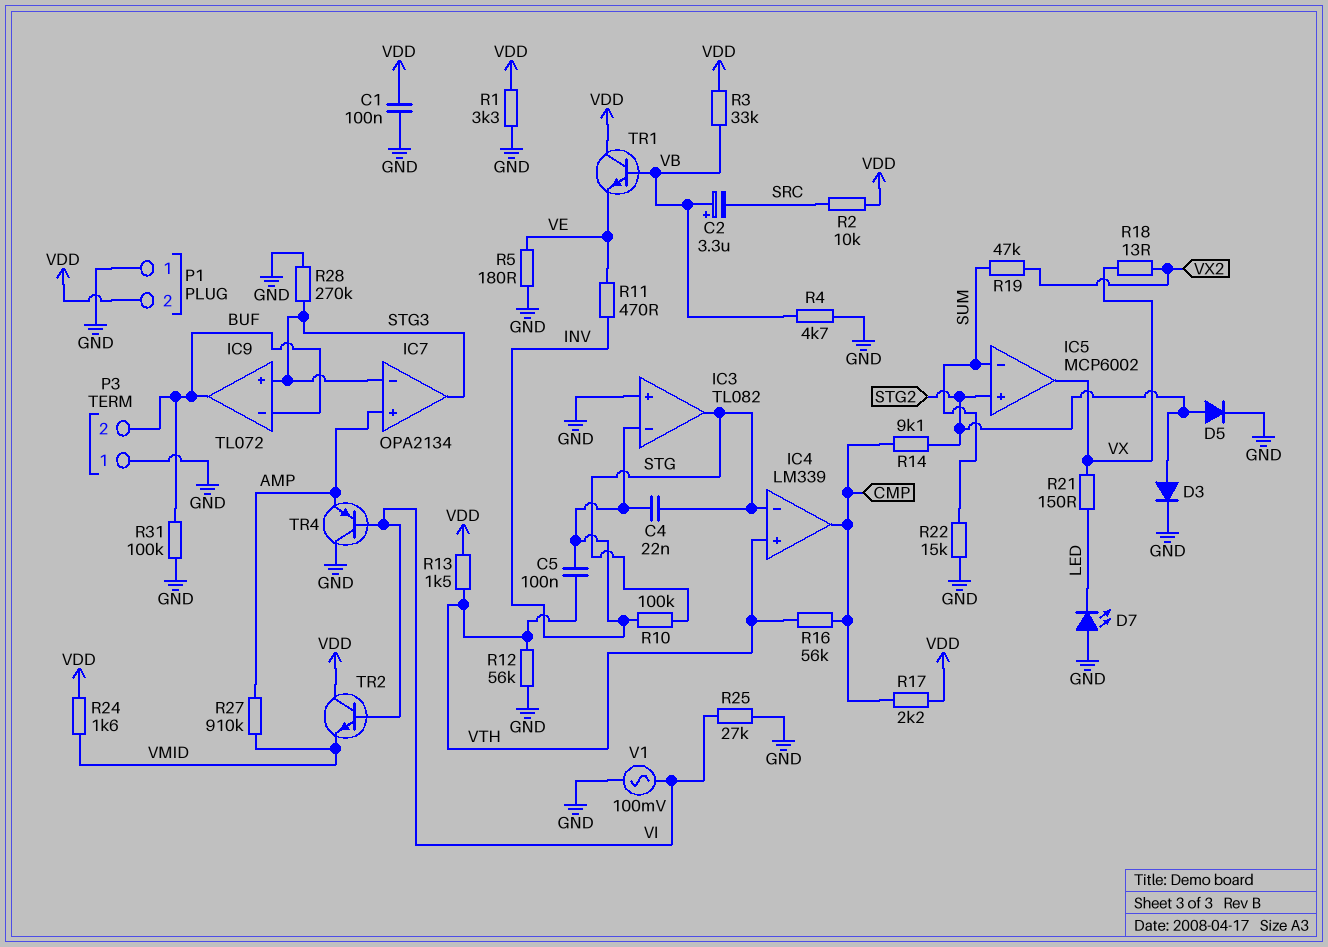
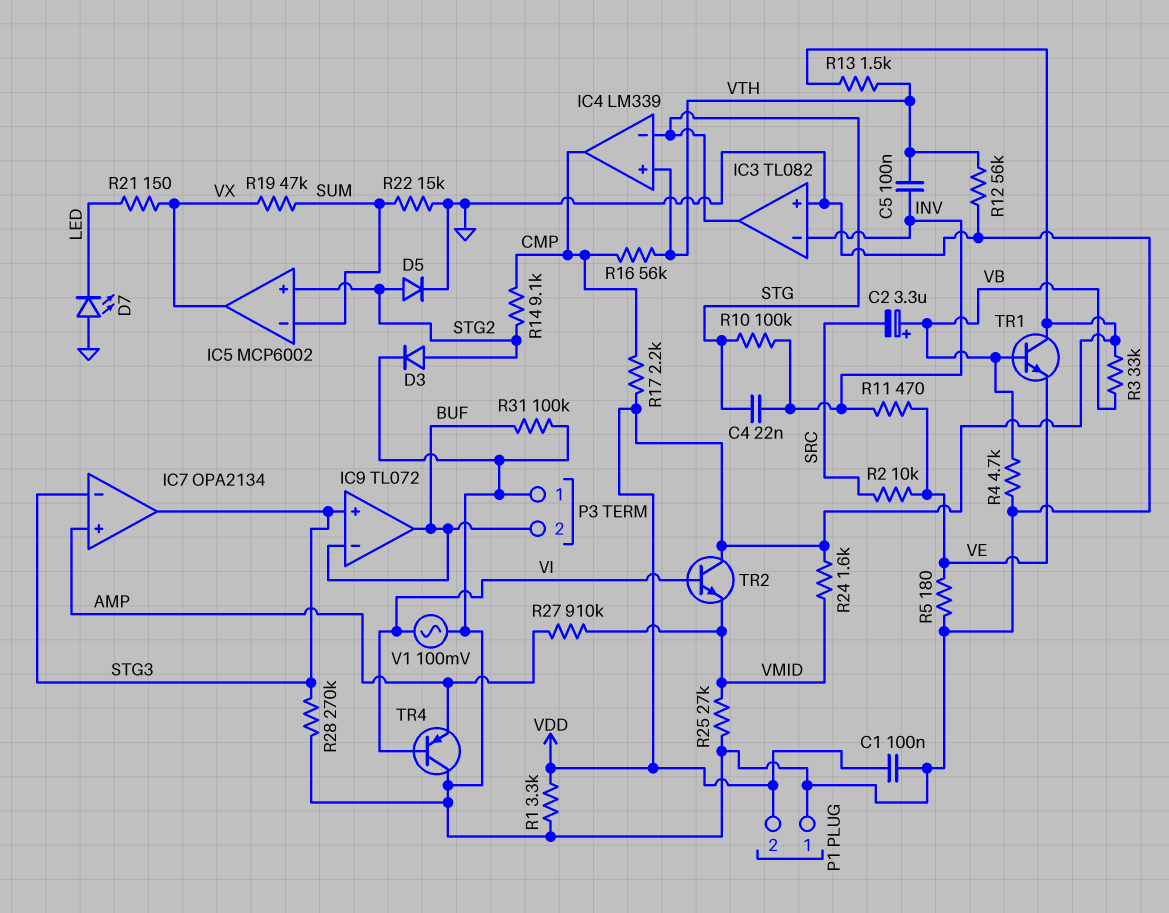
R2: 10k (SRC, VDD) -> 10k (SRC, VE)
R18: 13 (VX, VX2) -> none
R19: 47k (SUM, VX2) -> 47k (SUM, VX)
R25: 27k (GND, VI) -> 27k (GND, VMID)

